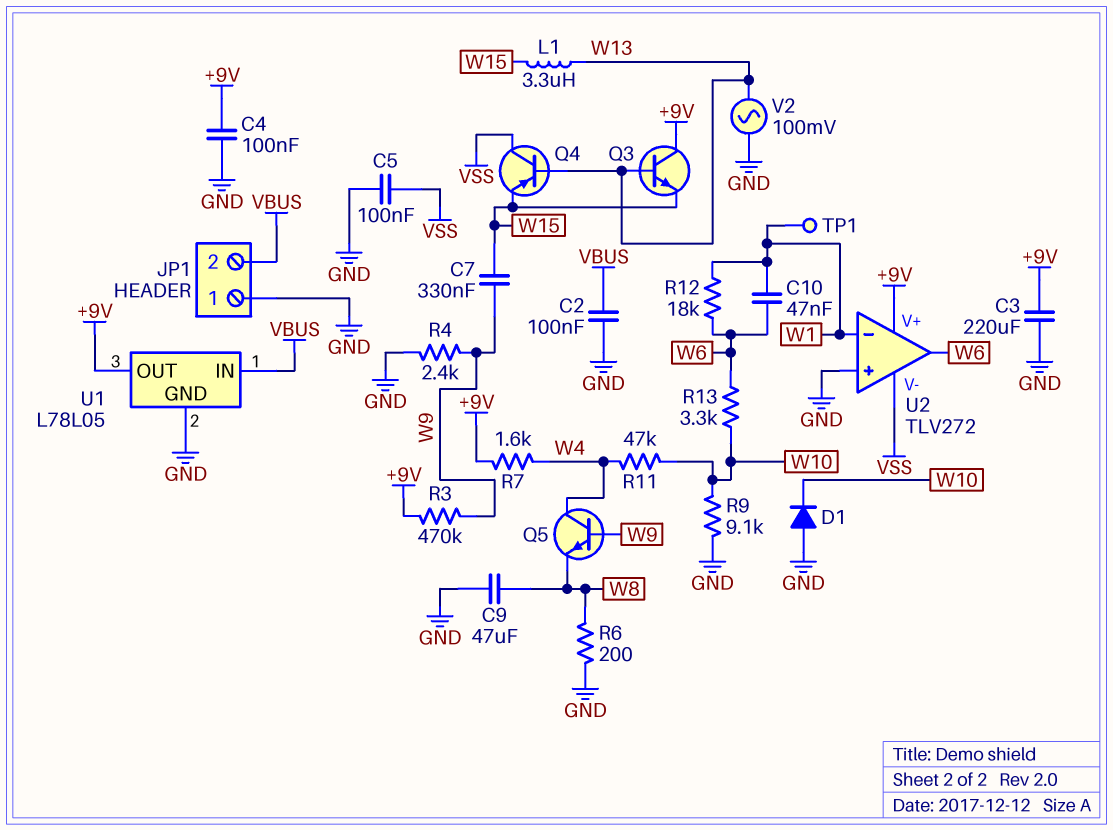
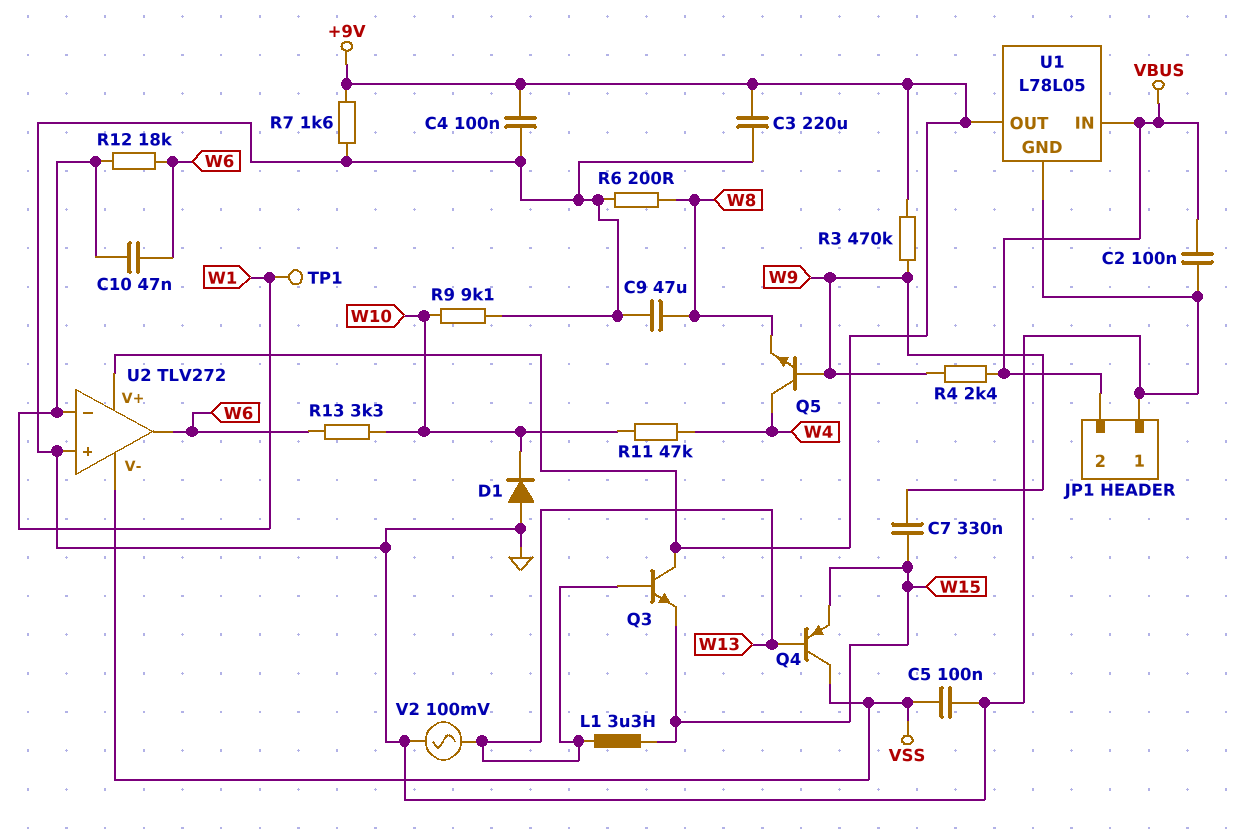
R4: 2.4k (GND, W9) -> 2.4k (VBUS, W9)
R7: 1.6k (+9V, W4) -> 1.6k (+9V, GND)

